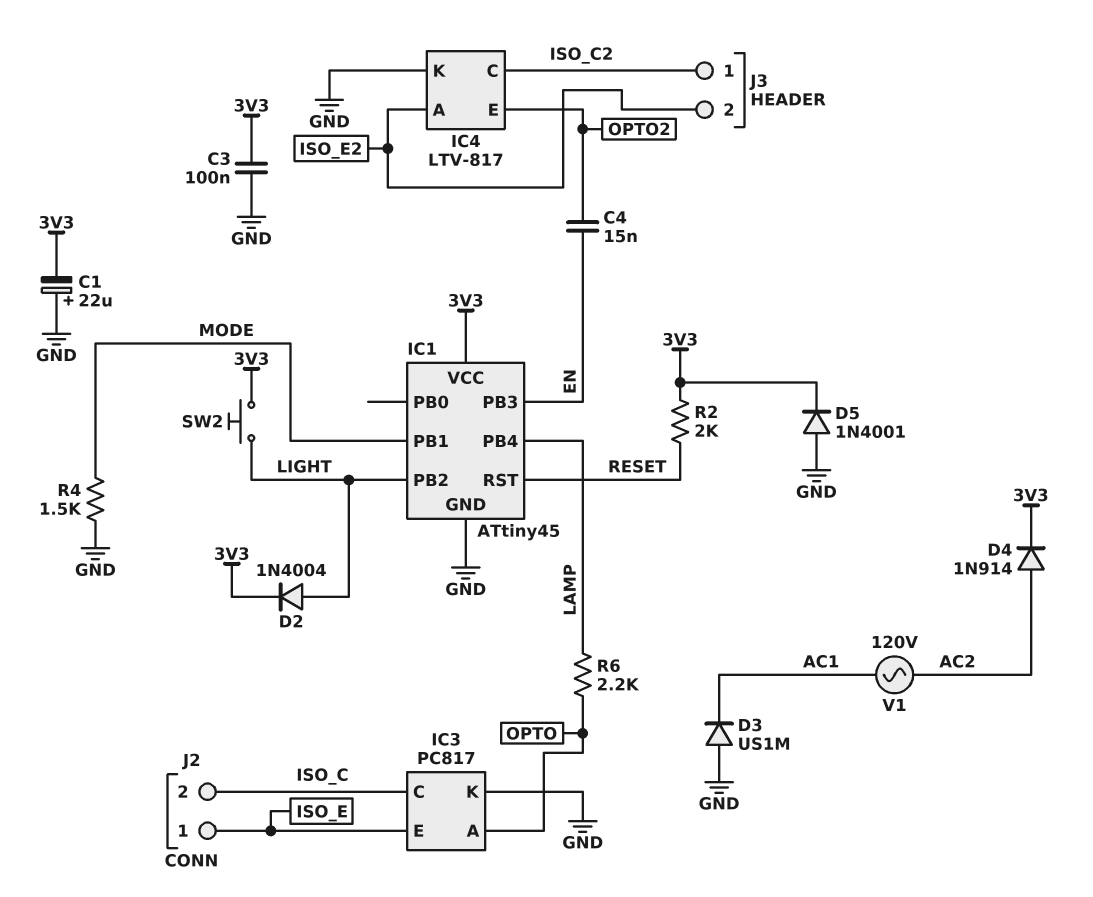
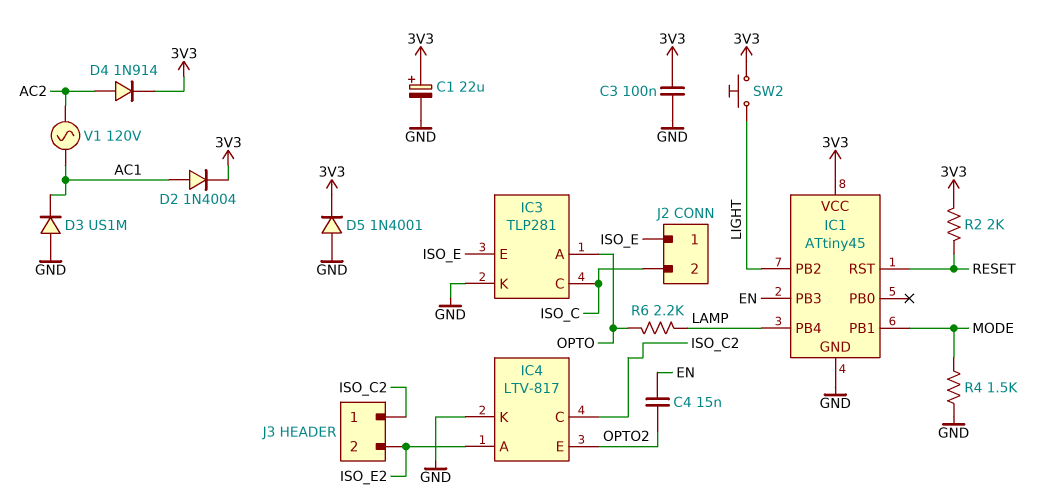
C1: 22uF (plus GND, minus 3V3) -> 22uF (plus 3V3, minus GND)
D2: diode 1N4004 (A LIGHT, K 3V3) -> diode 1N4004 (A AC1, K 3V3)
IC3: PC817 -> TLP281

